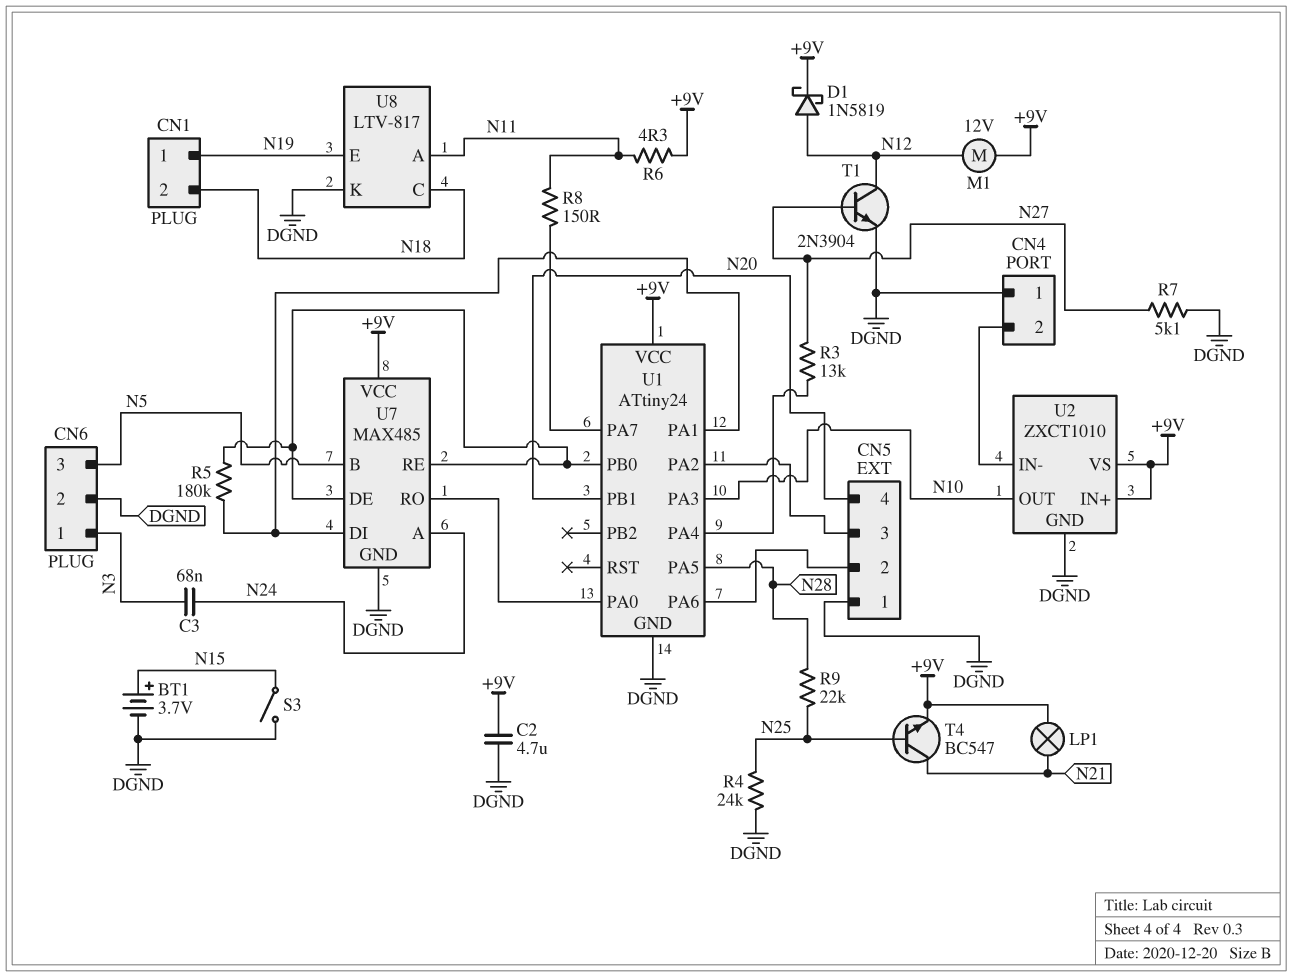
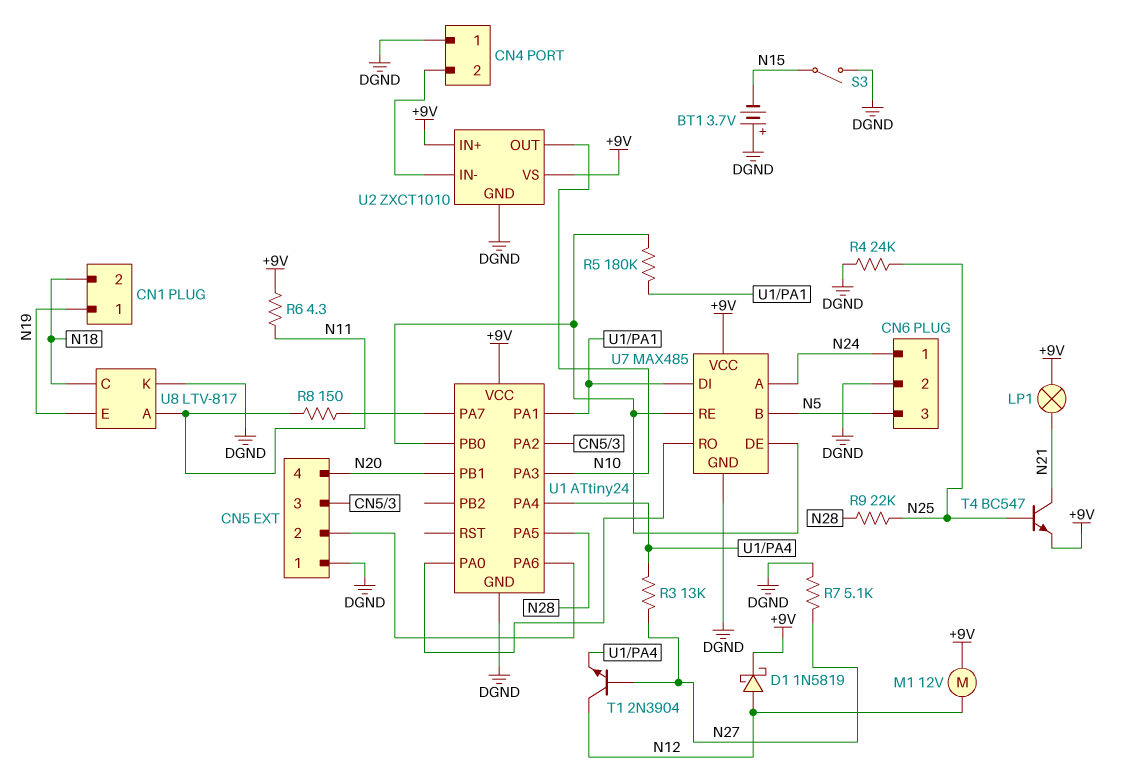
BT1: 3.7V (plus N15, minus DGND) -> 3.7V (plus DGND, minus N15)
C2: 4.7uF (+9V, DGND) -> none
C3: 68nF (N3, N24) -> none
CN6 pin 1: N3 -> N24
T1: NPN 2N3904 (B N27, C N12, E DGND) -> NPN 2N3904 (B N27, C N12, E U1/PA4)

